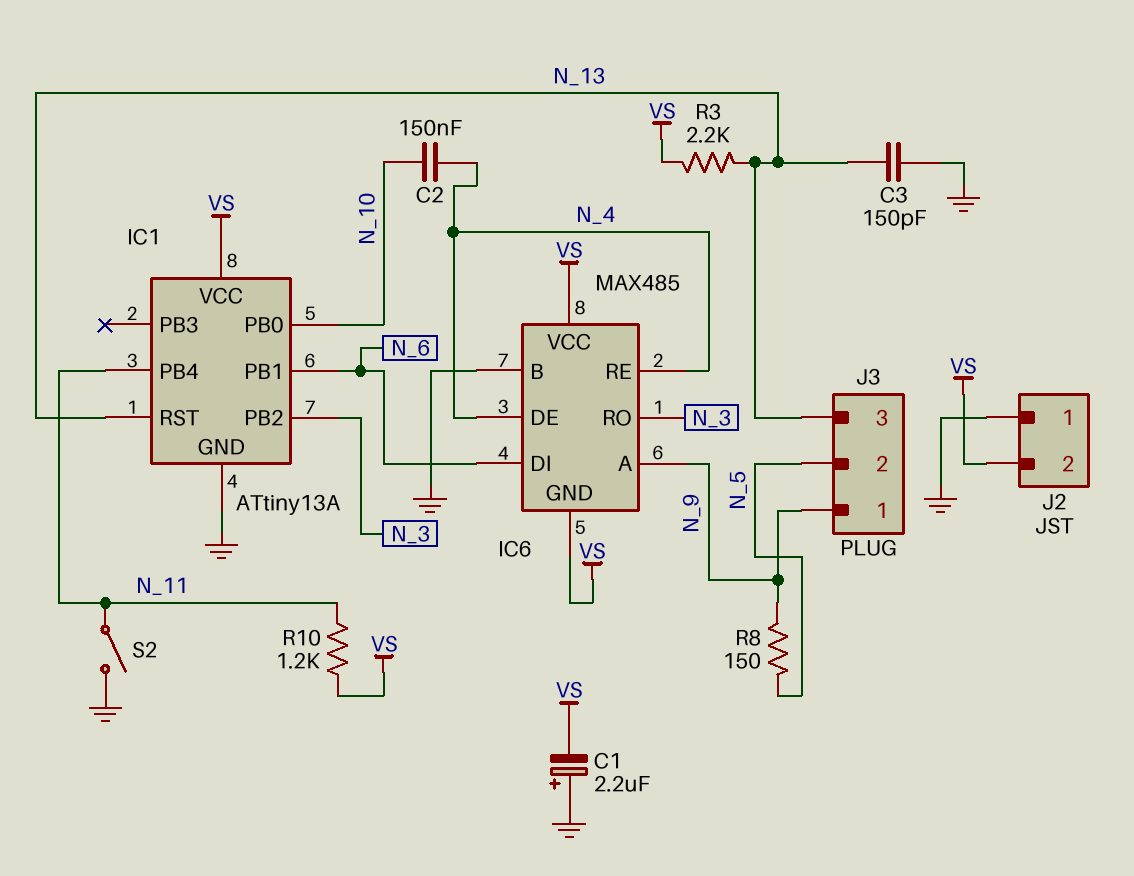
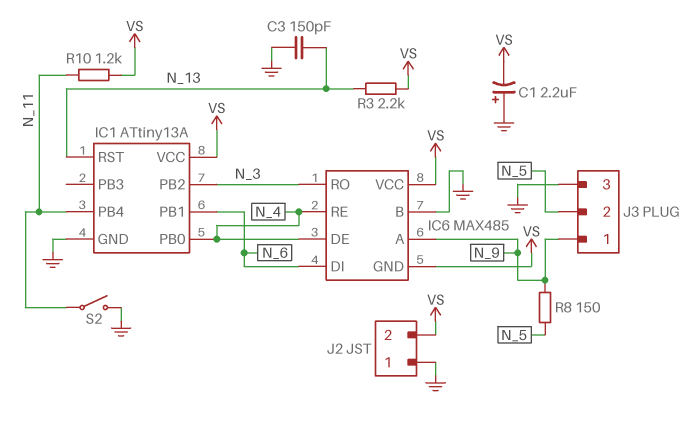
C2: 150nF (N_4, N_10) -> none
IC1 pin PB0: N_10 -> N_4
J3 pin 3: N_13 -> GND

